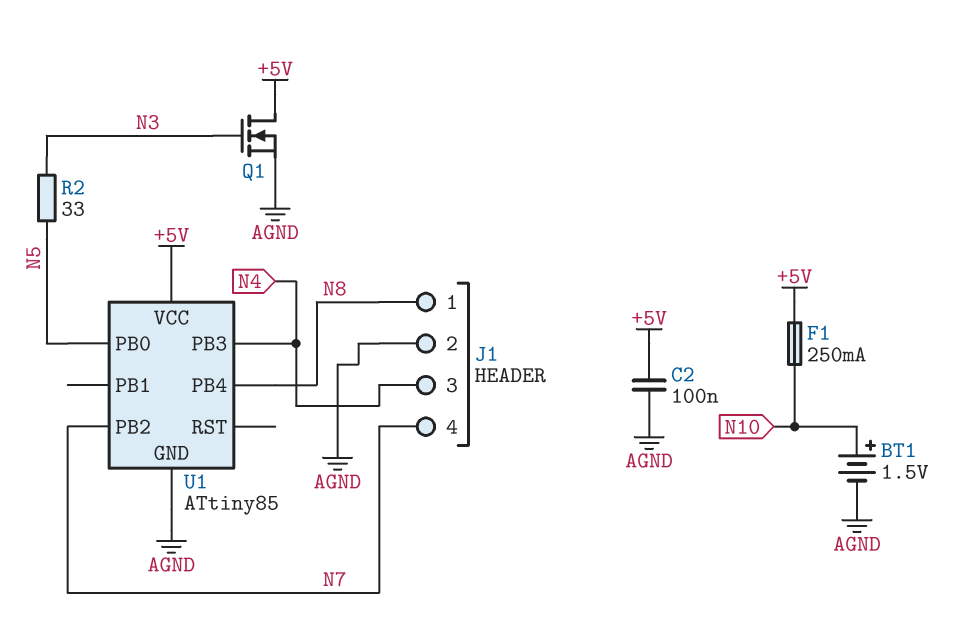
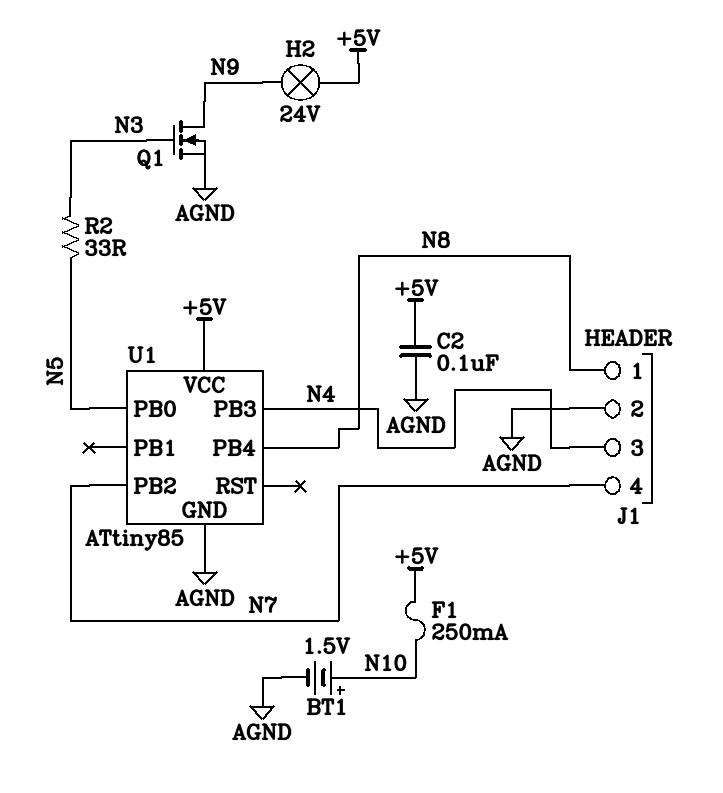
H2: none -> lamp 24V (+5V, N9)
Q1: NMOS (G N3, D +5V, S AGND) -> NMOS (G N3, D N9, S AGND)

